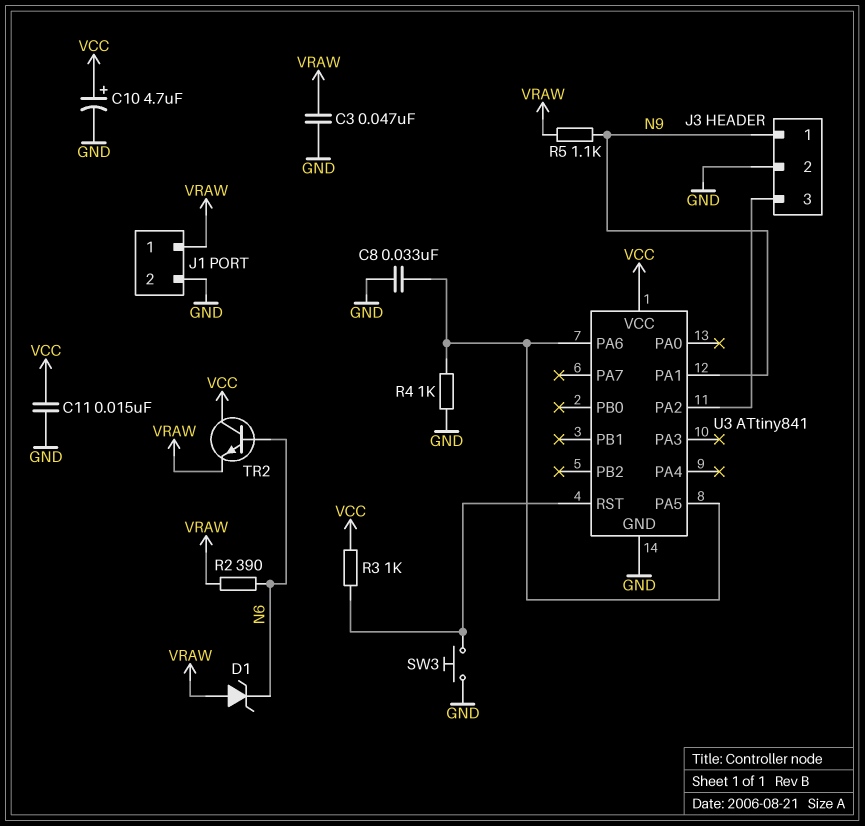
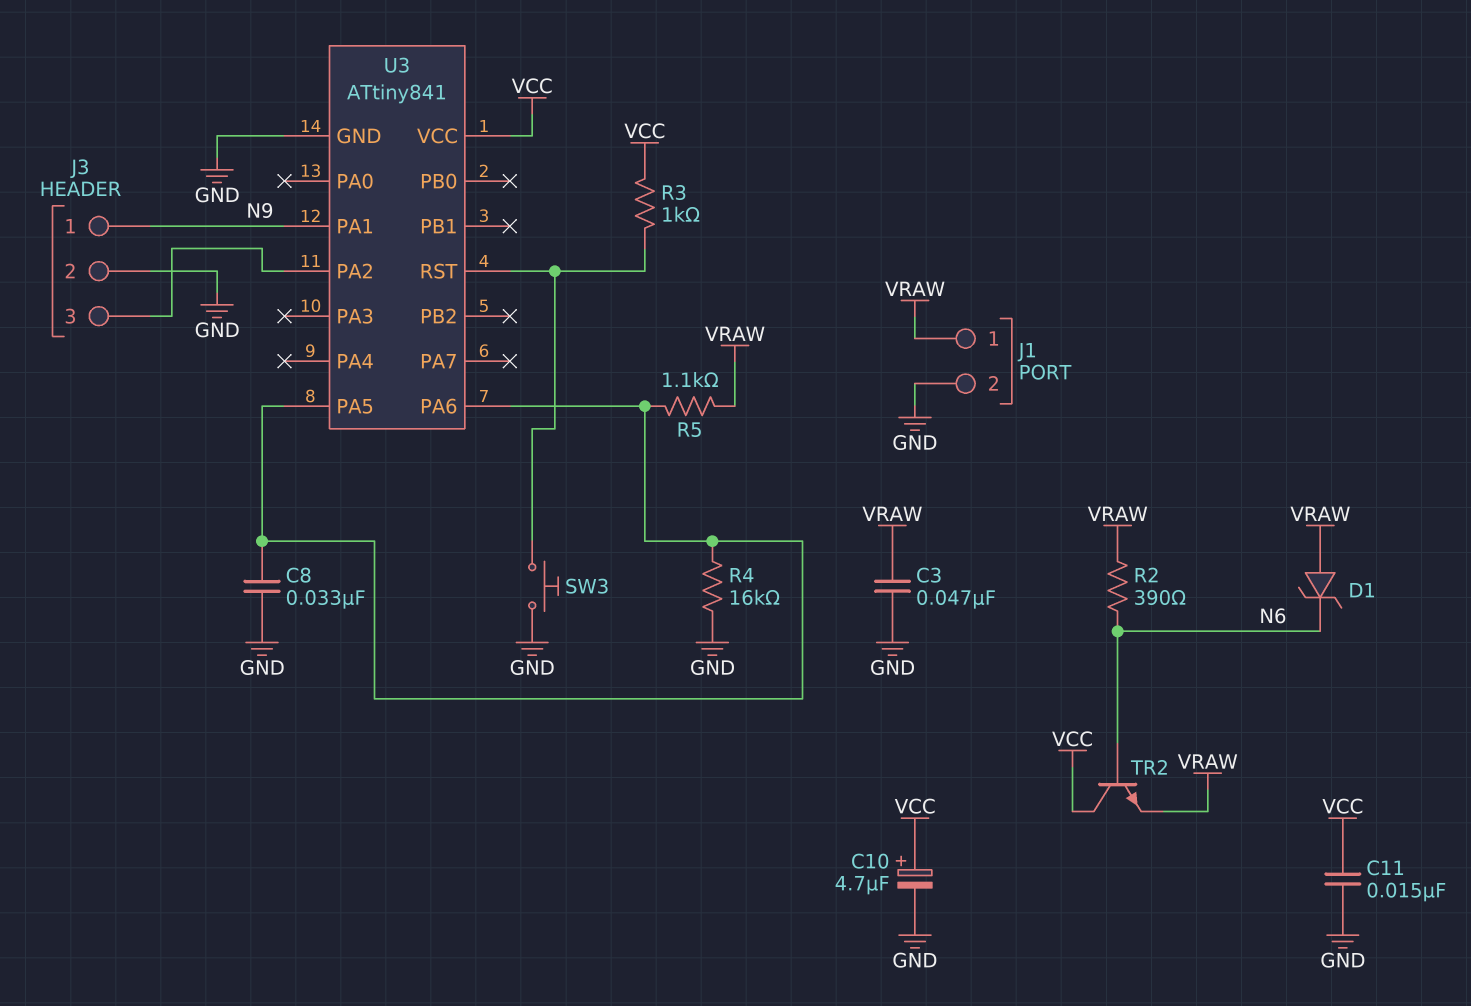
R4: 1k (GND, U3/PA5) -> 16k (GND, U3/PA5)
R5: 1.1k (N9, VRAW) -> 1.1k (U3/PA5, VRAW)

